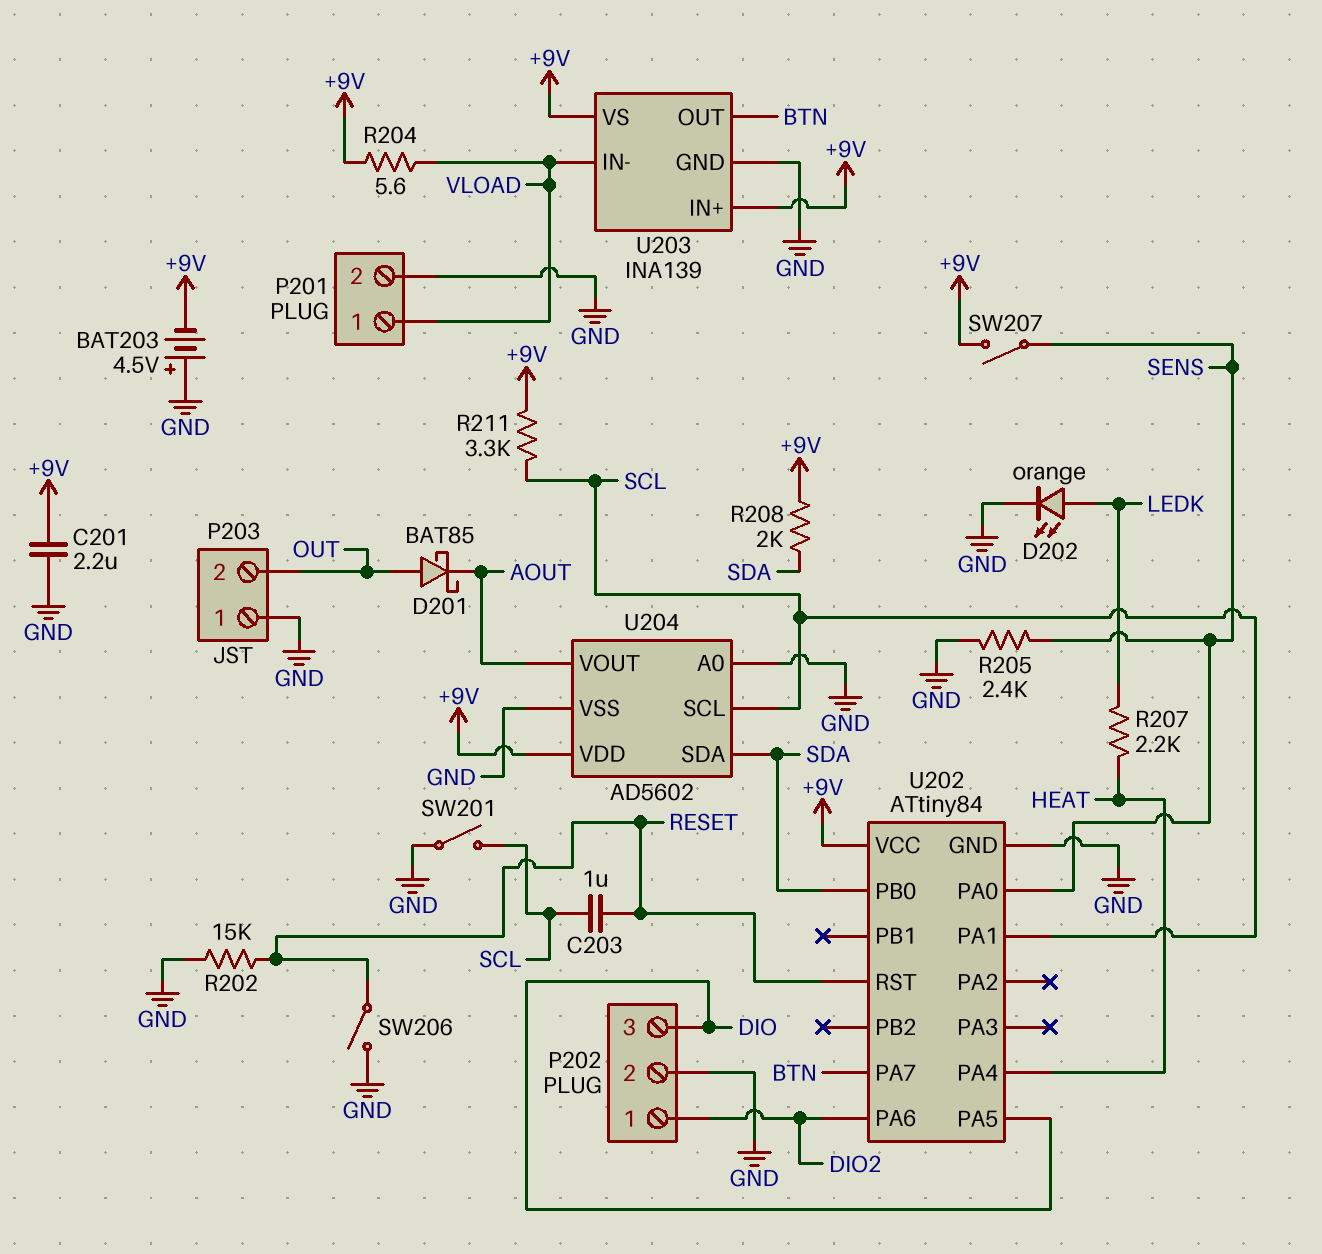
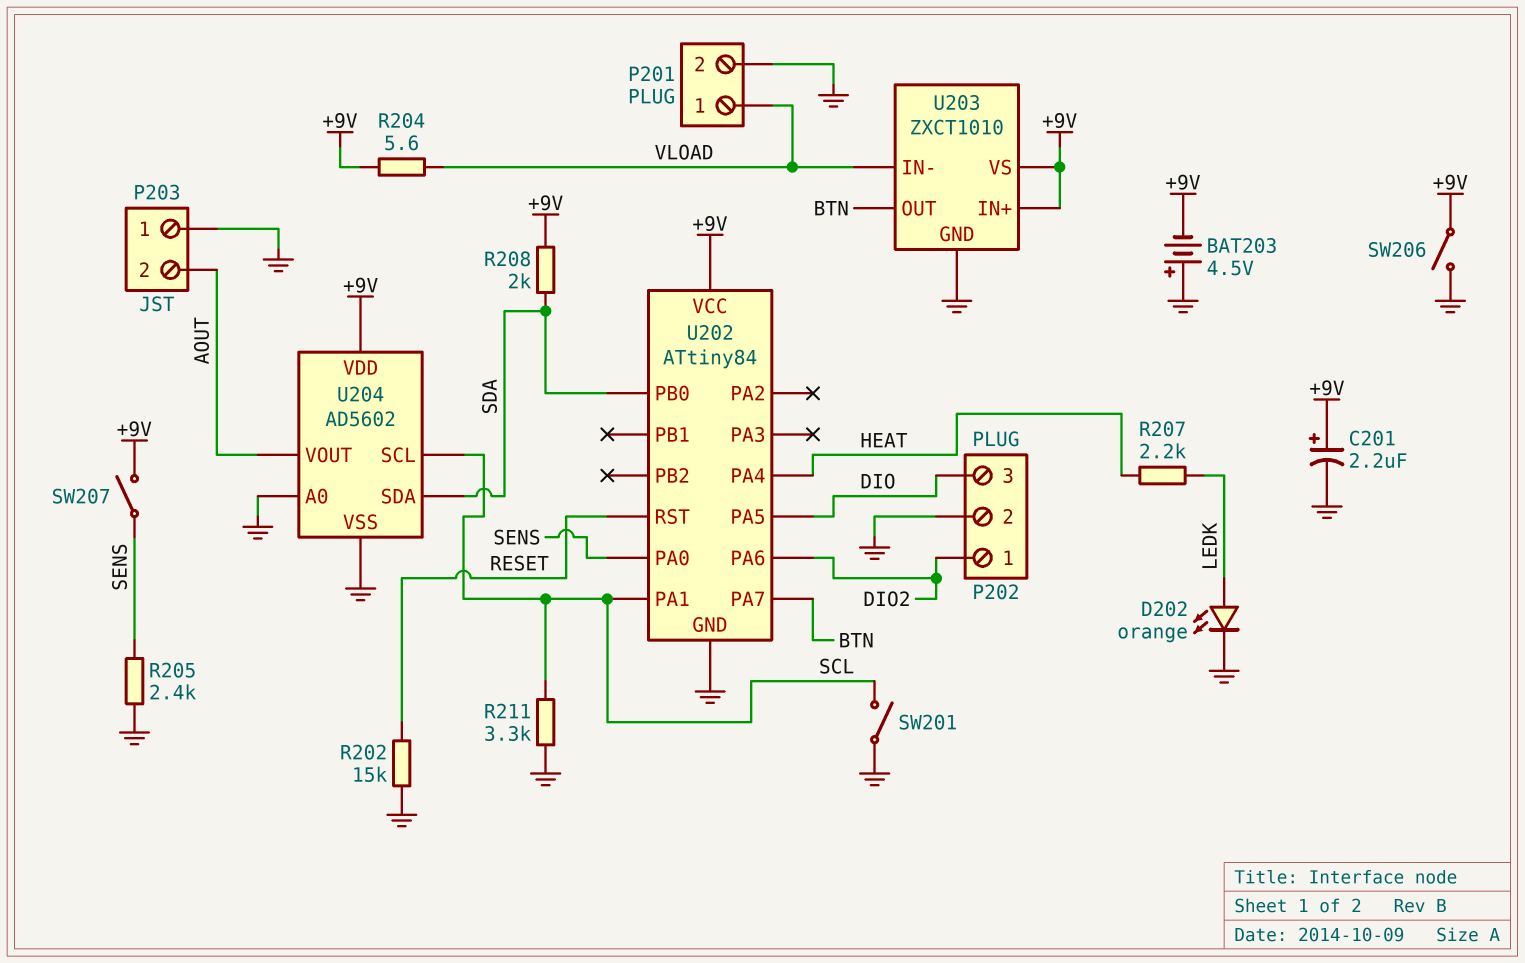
C201: 2.2uF (+9V, GND) -> 2.2uF (plus +9V, minus GND)
C203: 1uF (RESET, SCL) -> none
D201: schottky BAT85 (A OUT, K AOUT) -> none
P203 pin 2: OUT -> AOUT
R211: 3.3k (+9V, SCL) -> 3.3k (GND, SCL)
SW206: switch (GND, RESET) -> switch (+9V, GND)
U203: INA139 -> ZXCT1010

